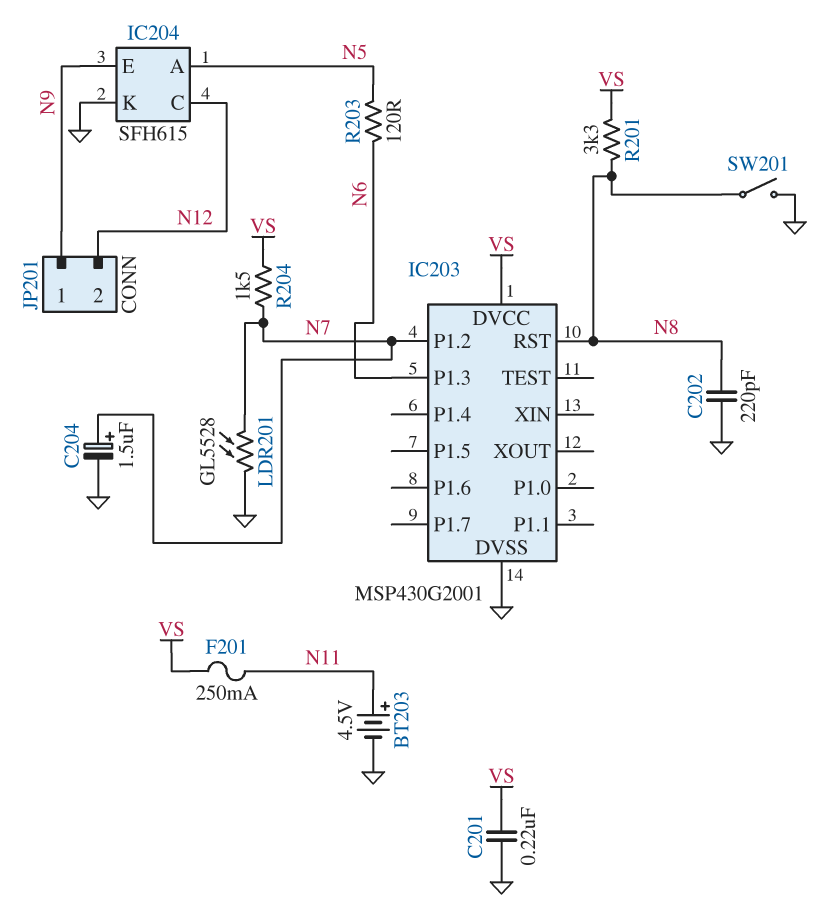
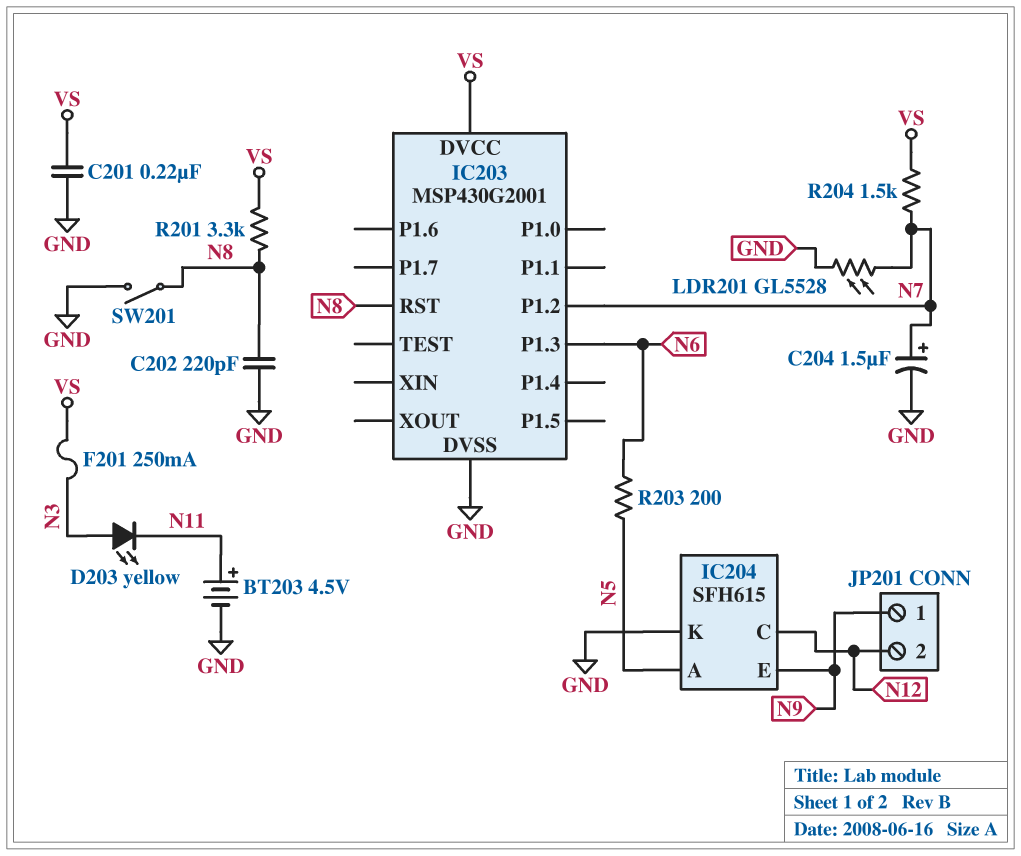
D203: none -> LED yellow (A N3, K N11)
F201: 250mA (N11, VS) -> 250mA (N3, VS)
R203: 120 (N5, N6) -> 200 (N5, N6)

